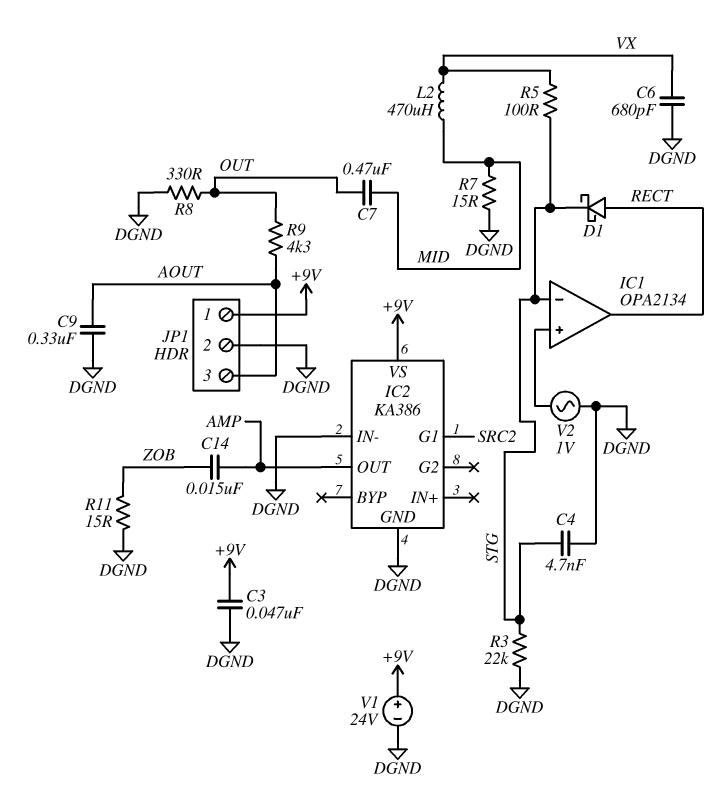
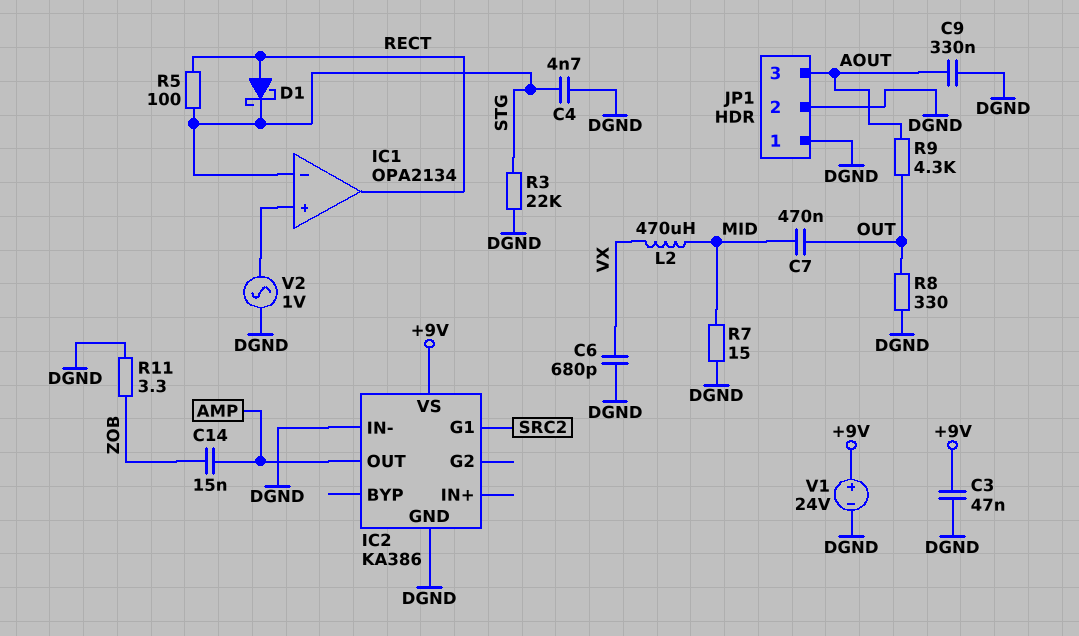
JP1 pin 1: +9V -> DGND
R5: 100 (STG, VX) -> 100 (RECT, STG)
R11: 15 (DGND, ZOB) -> 3.3 (DGND, ZOB)

